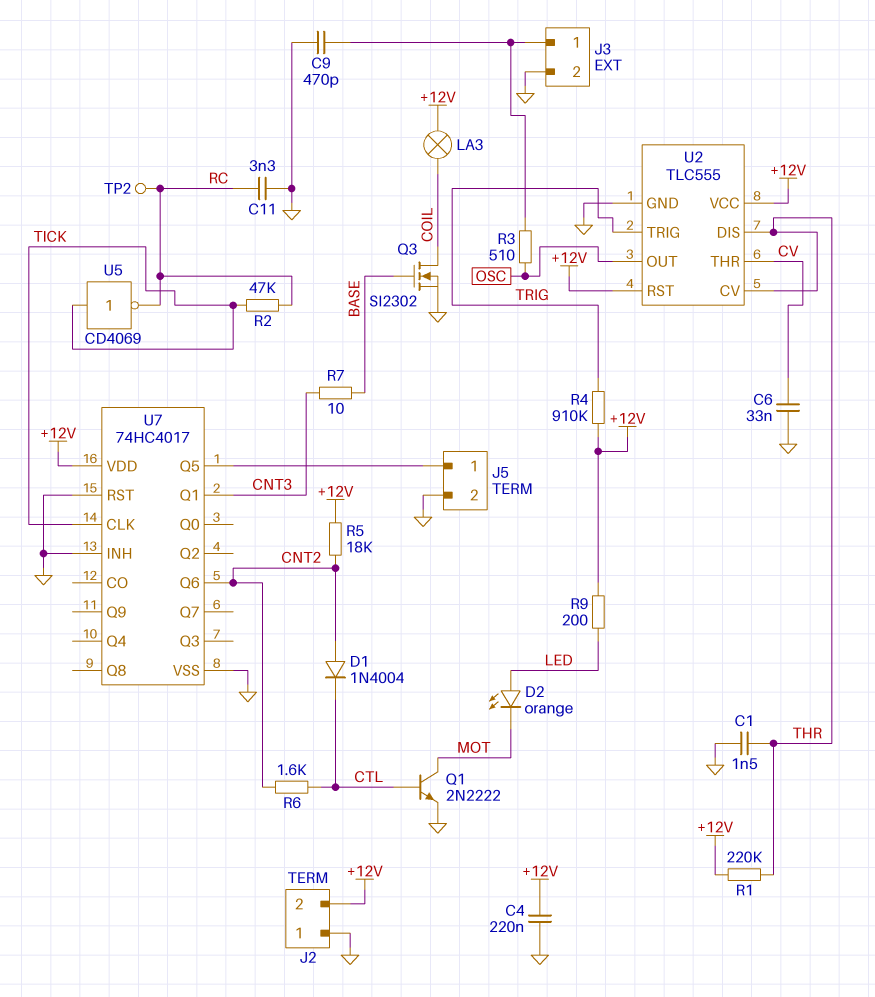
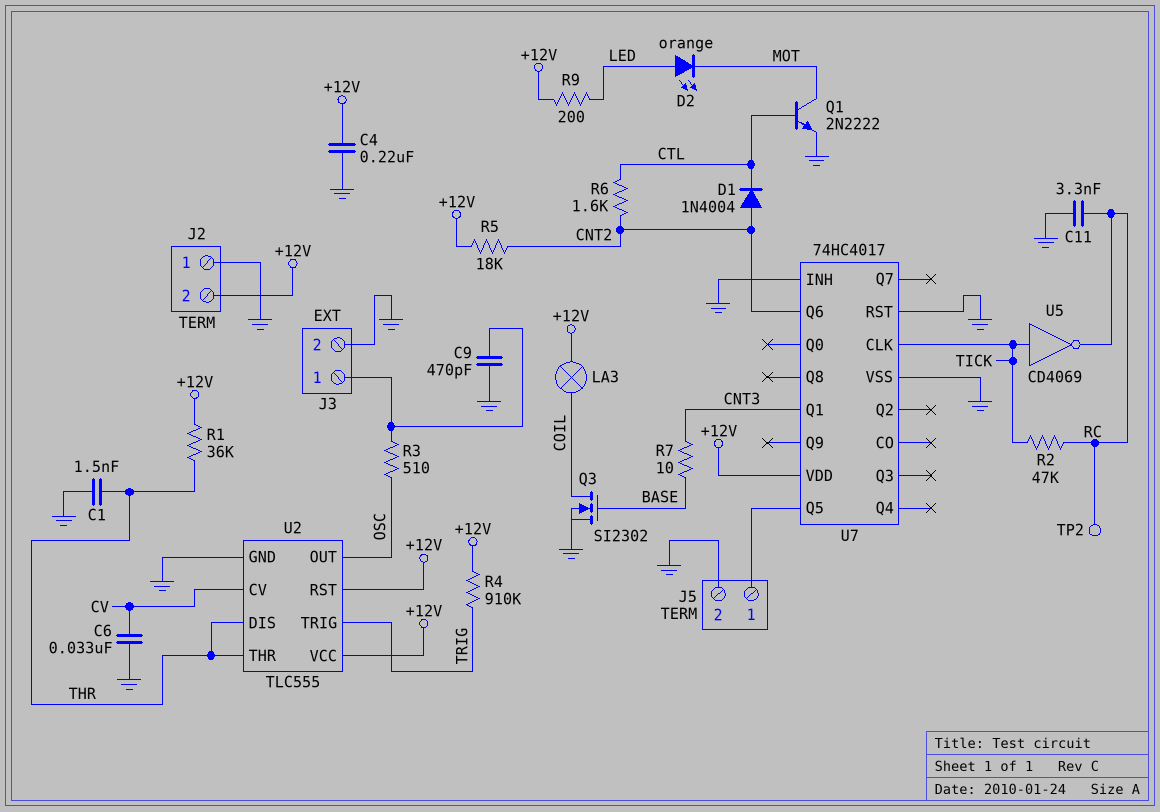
R1: 220k (+12V, THR) -> 36k (+12V, THR)
U2 pin CV: THR -> CV
U2 pin THR: CV -> THR

